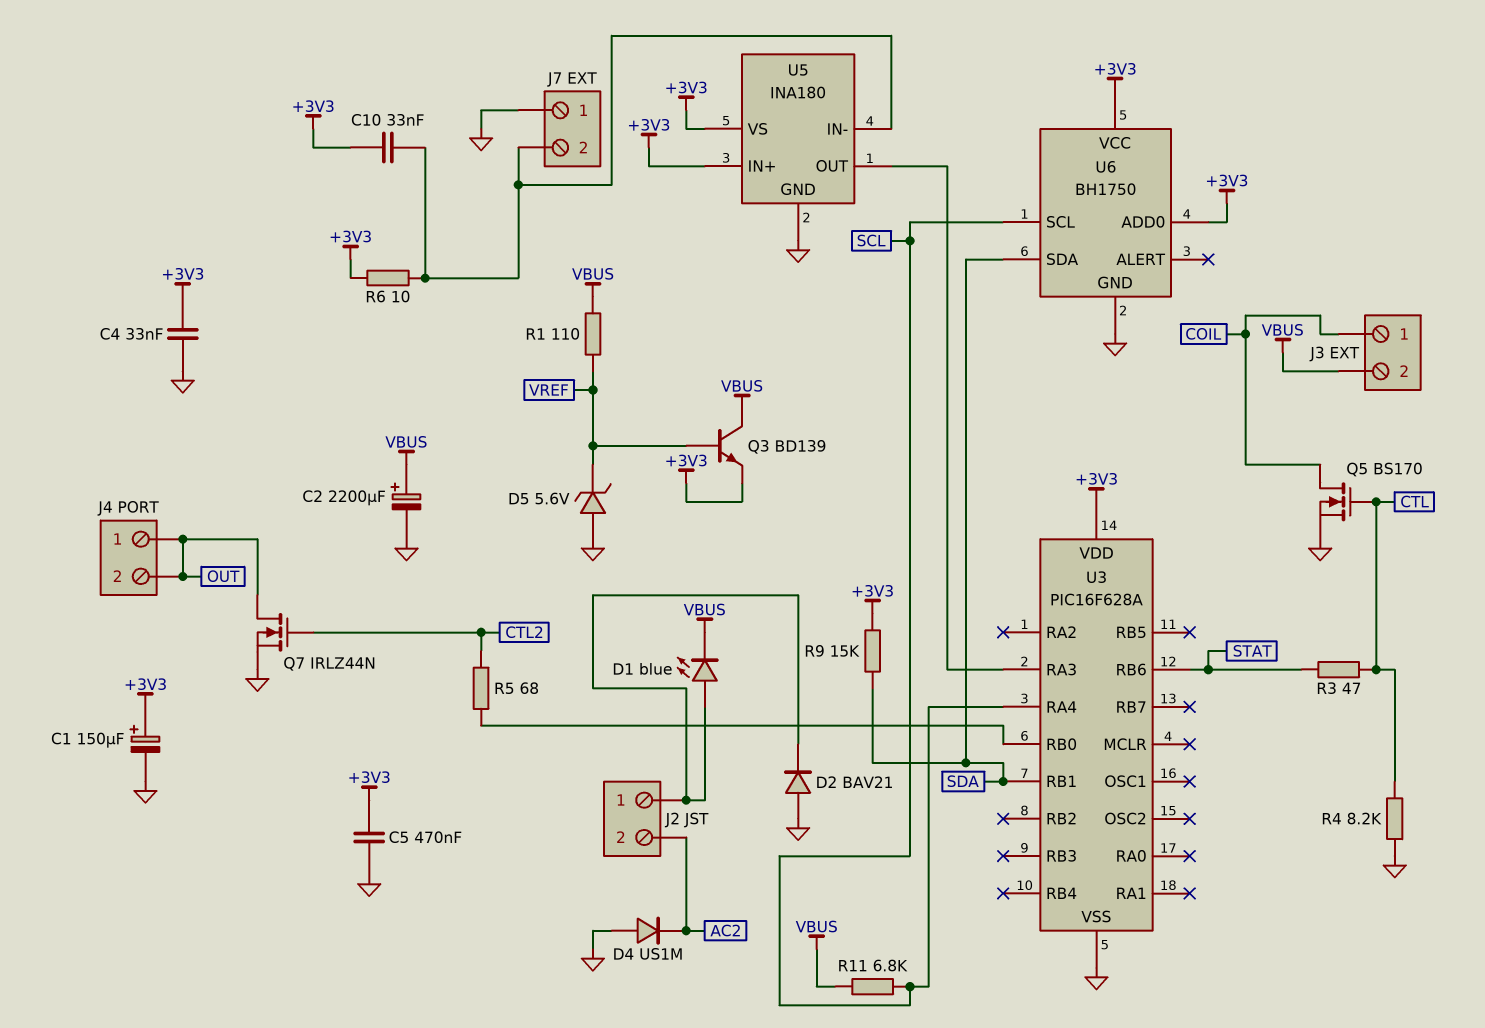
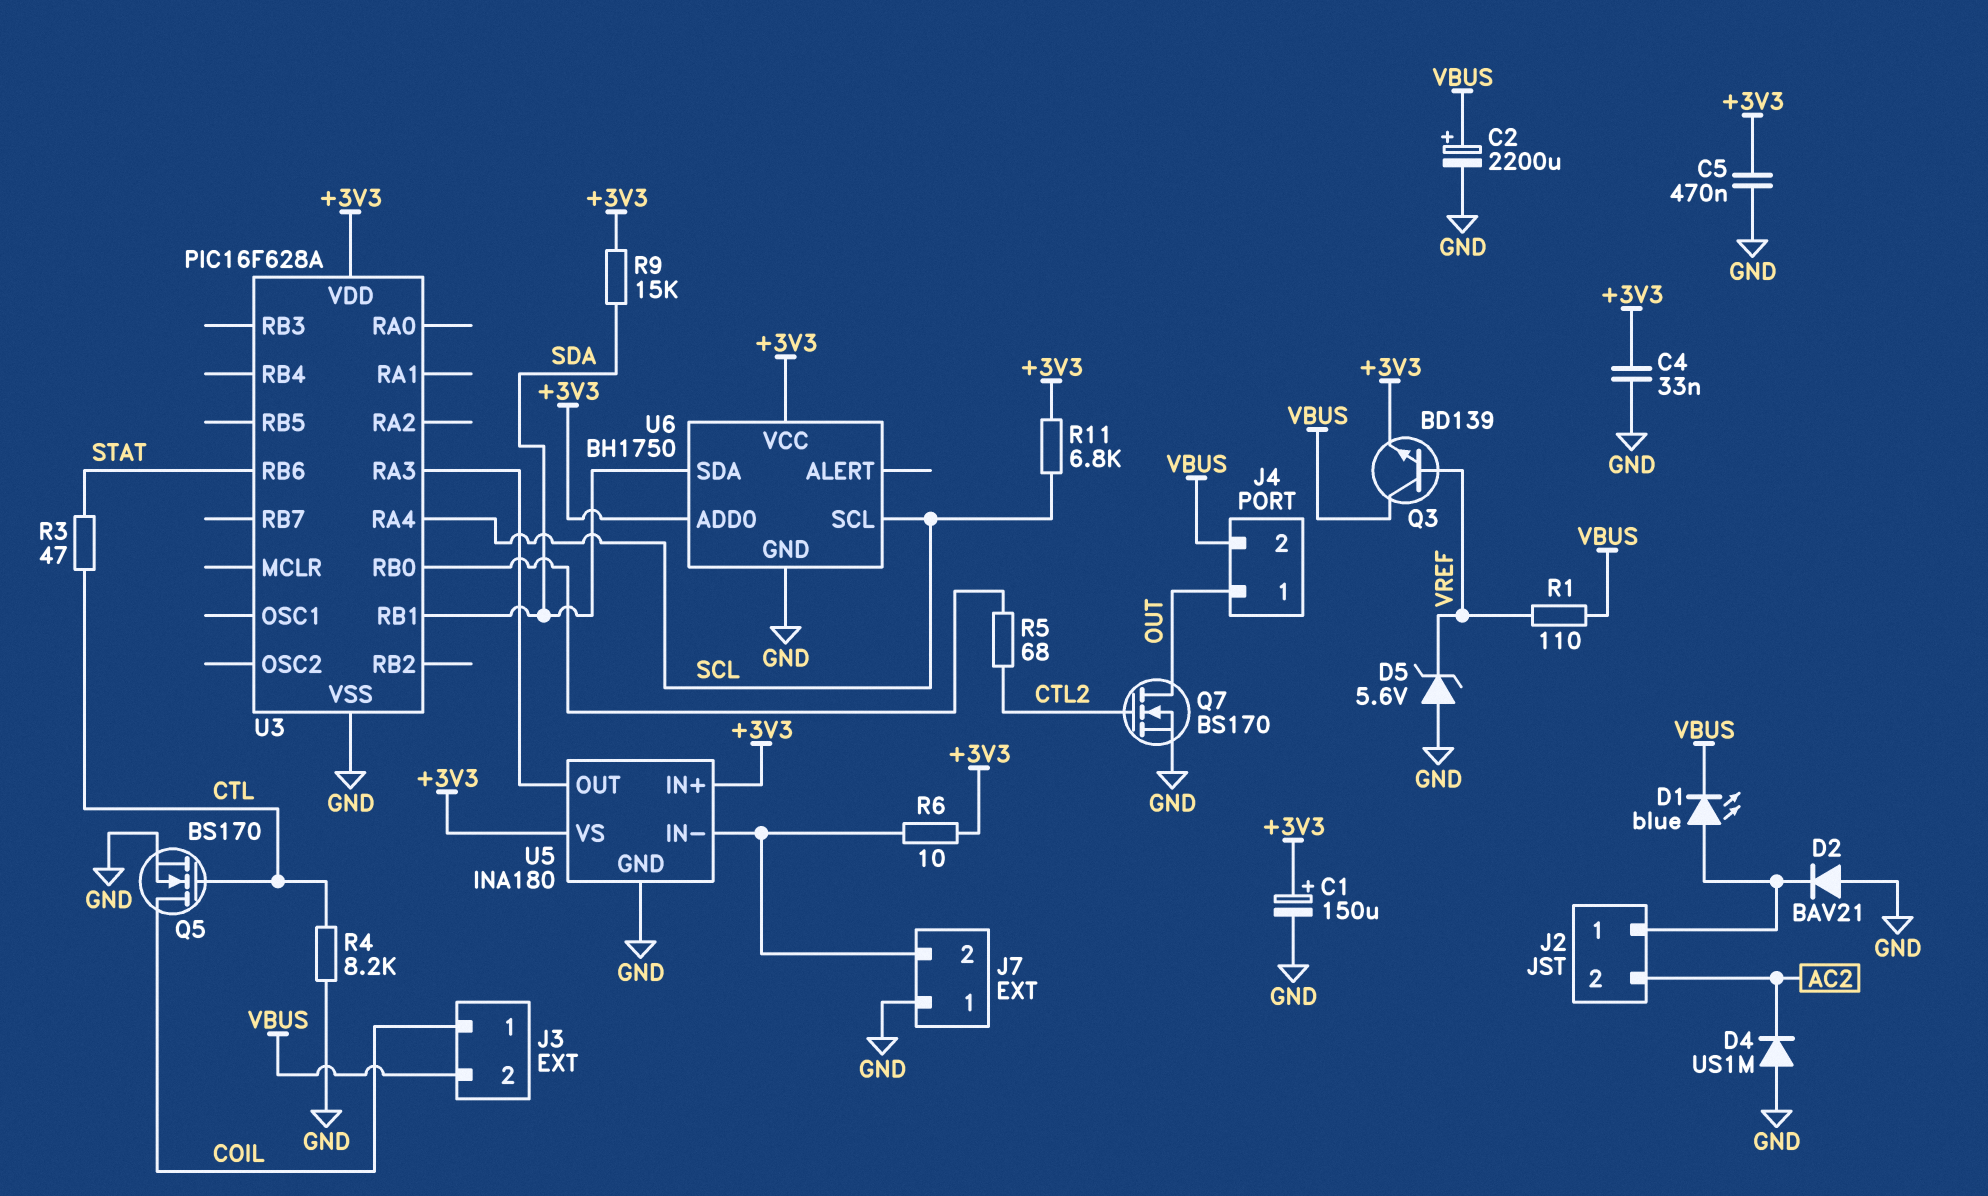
C10: 33nF (+3V3, J7/2) -> none
J4 pin 2: OUT -> VBUS
Q7: NMOS IRLZ44N (G CTL2, D OUT, S GND) -> NMOS BS170 (G CTL2, D OUT, S GND)
R11: 6.8k (SCL, VBUS) -> 6.8k (+3V3, SCL)

